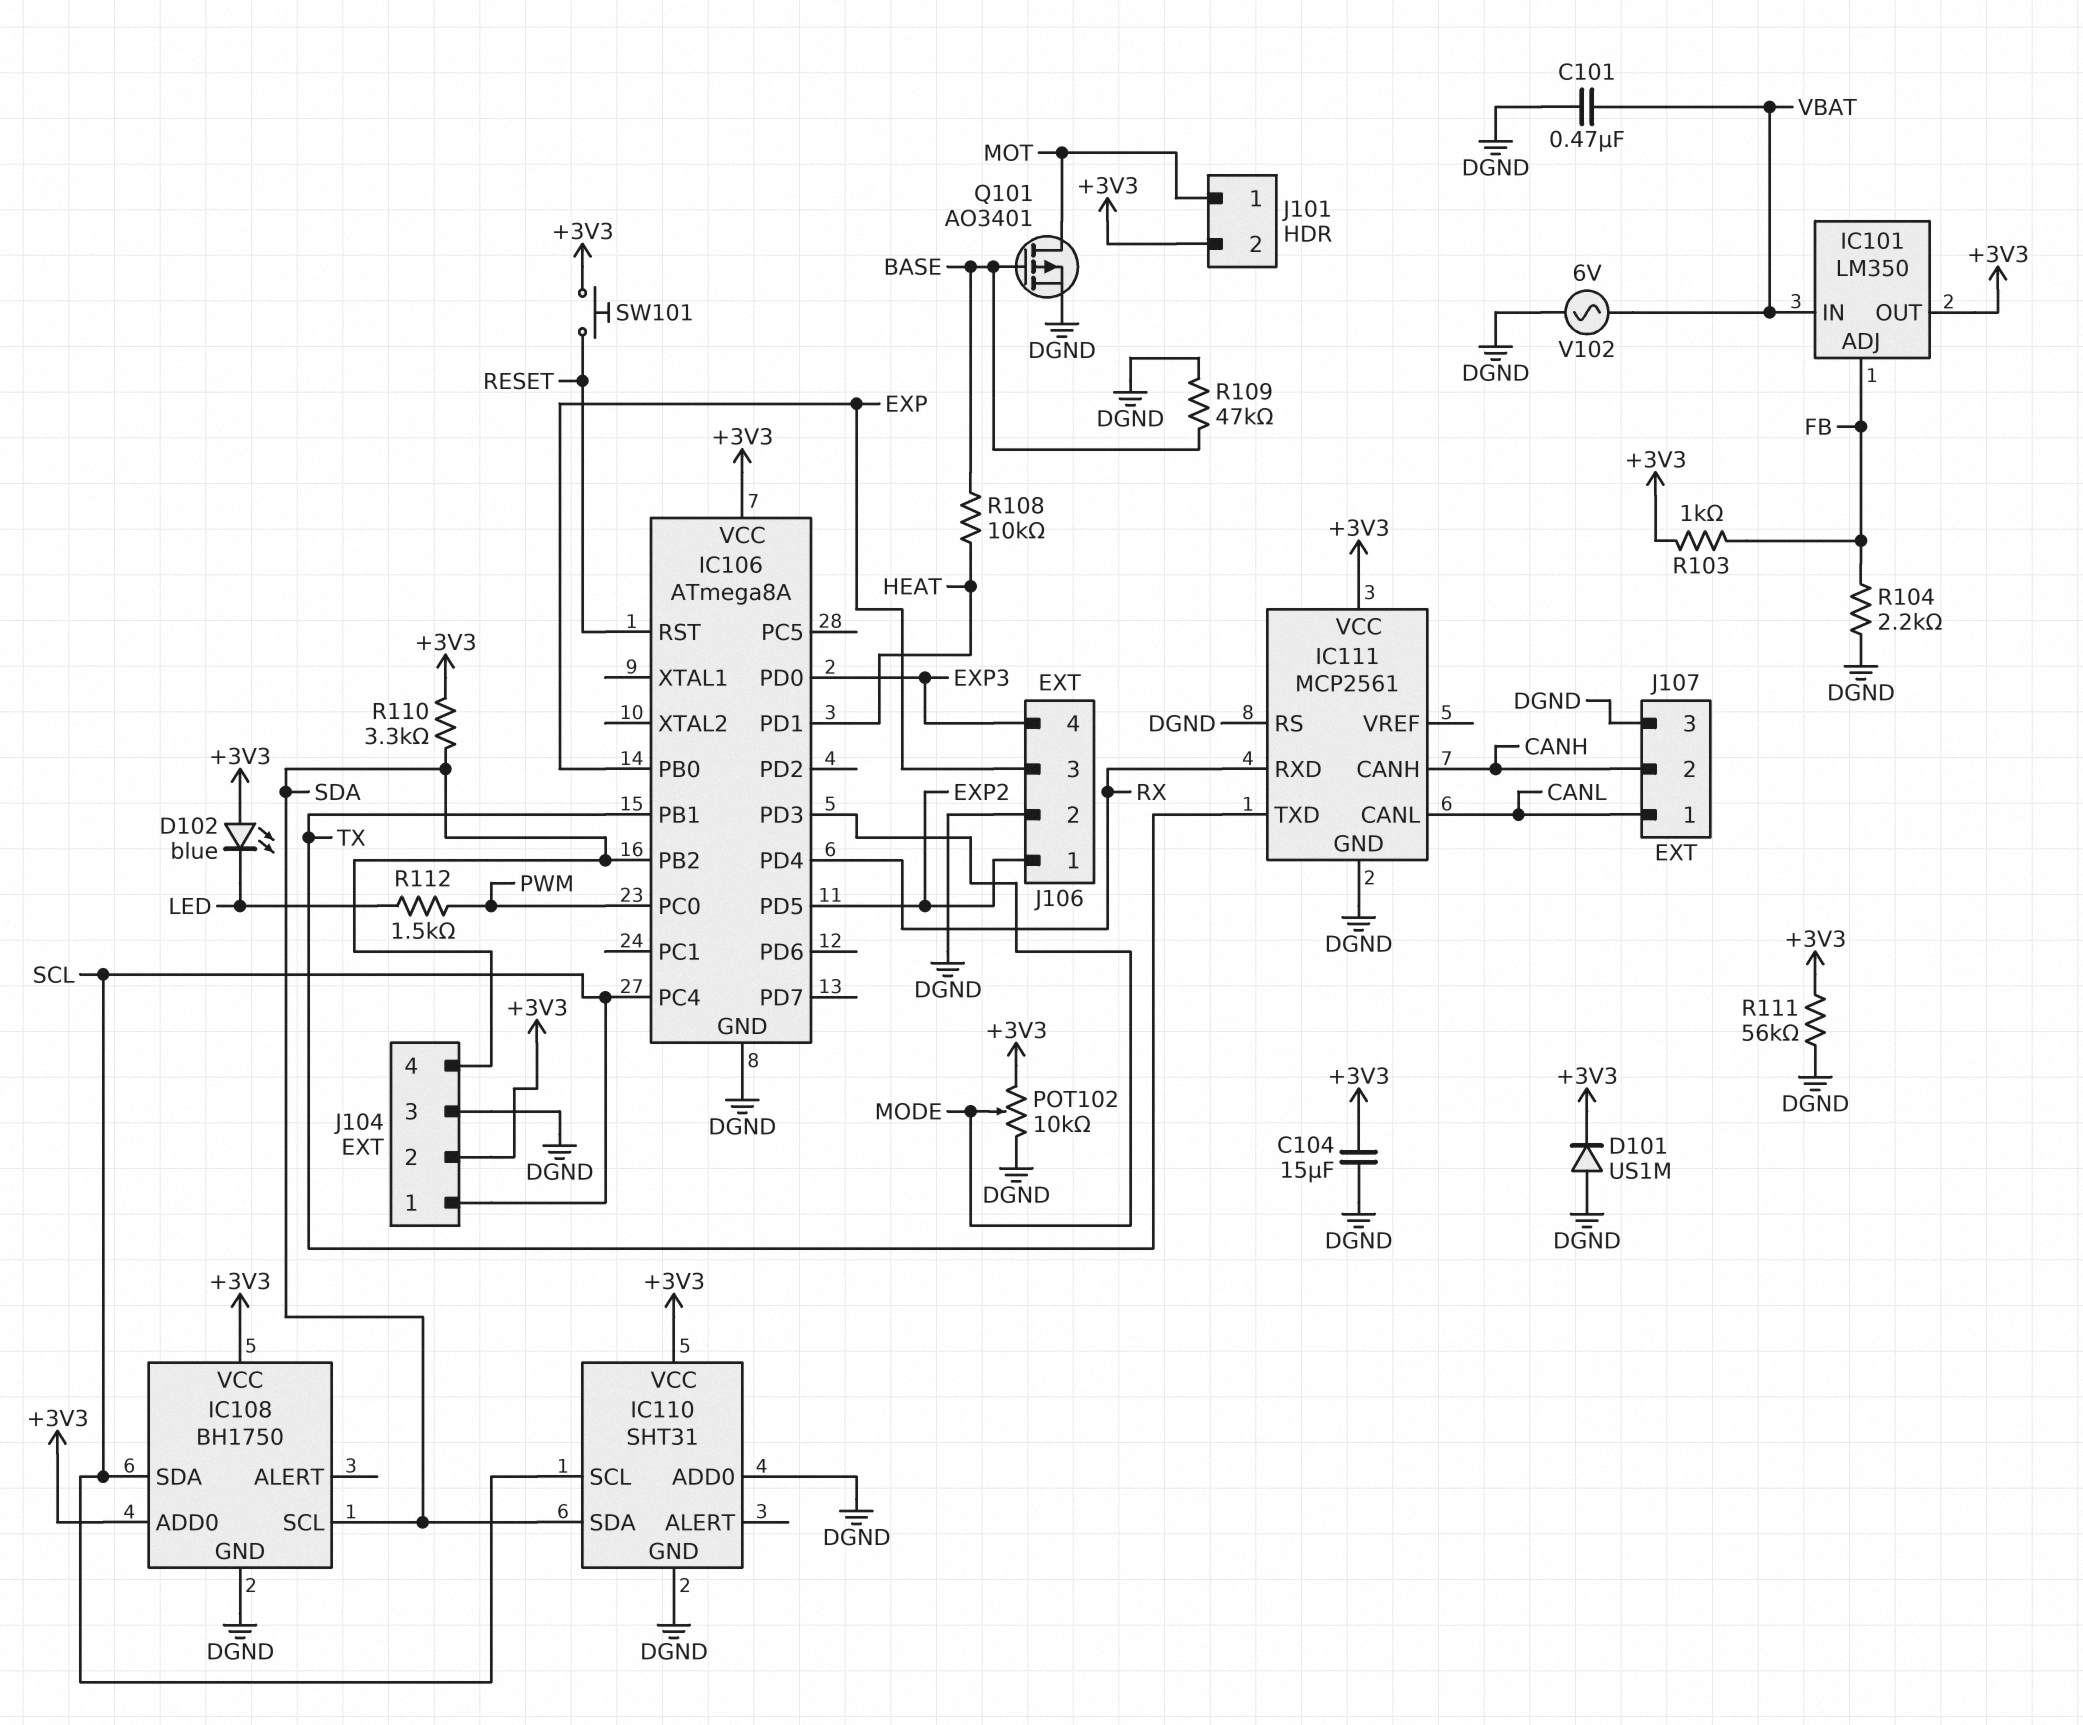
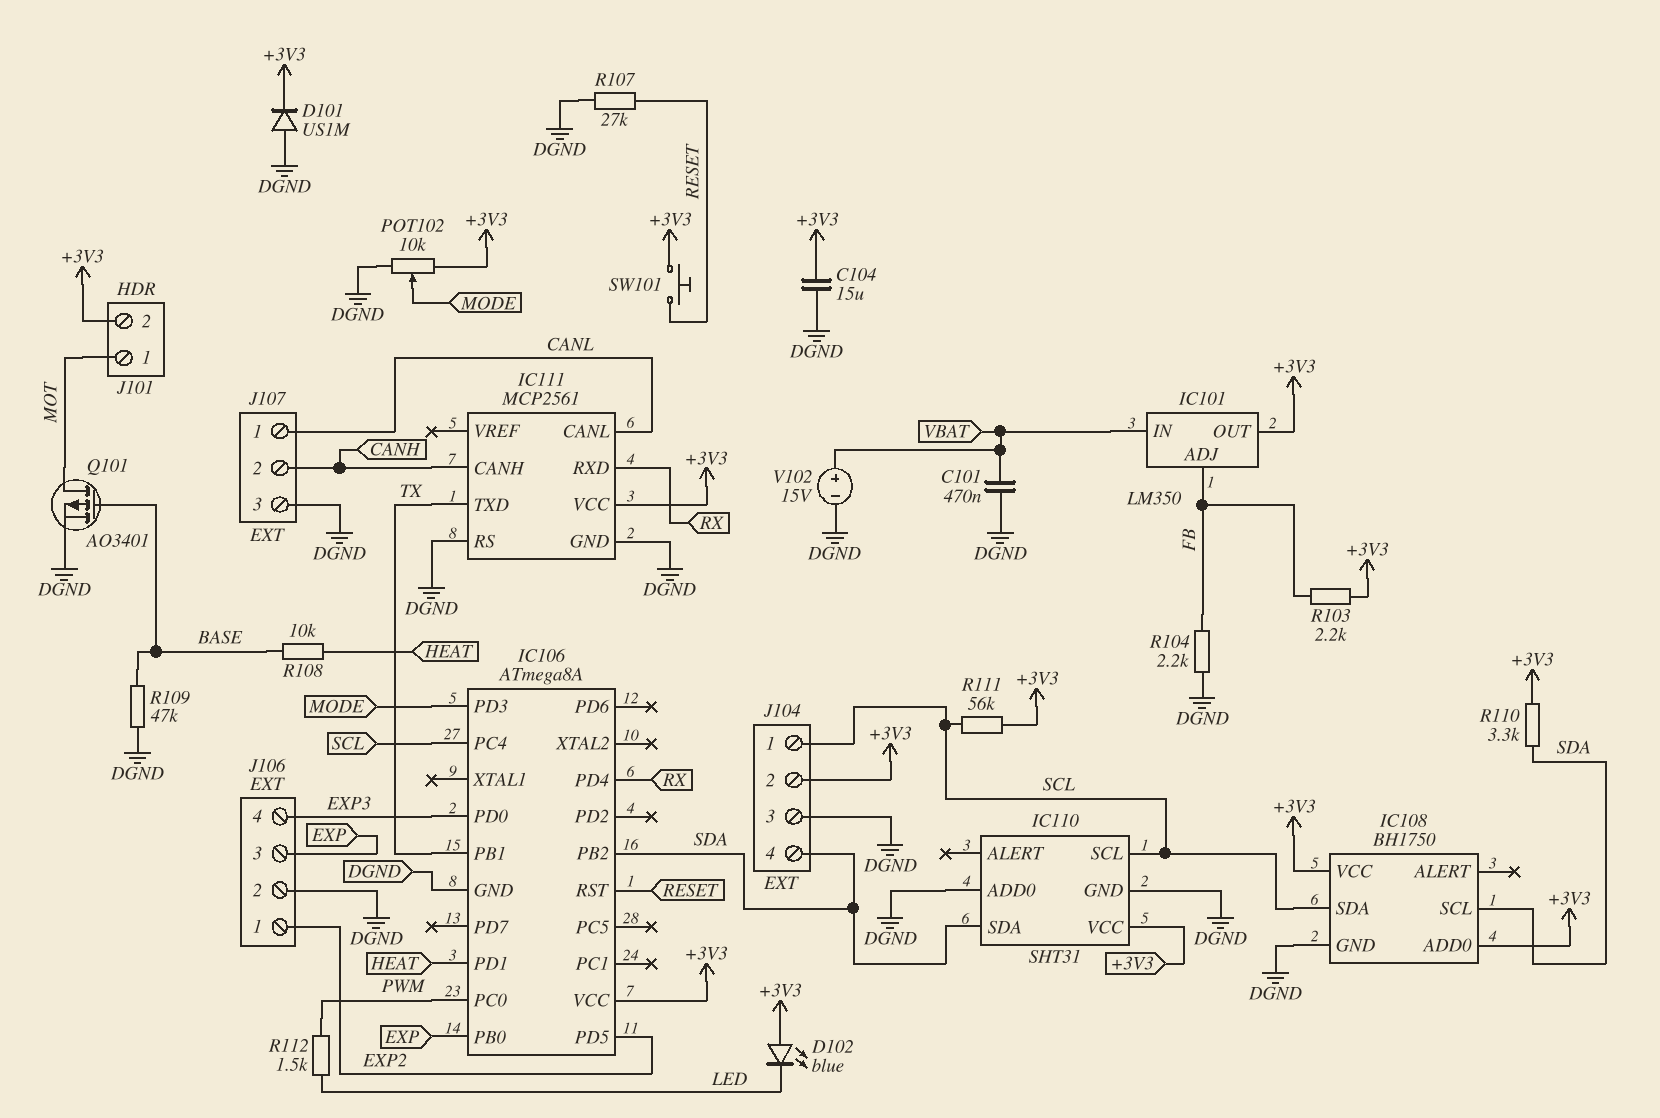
R103: 1k (+3V3, FB) -> 2.2k (+3V3, FB)
R107: none -> 27k (DGND, RESET)
R111: 56k (+3V3, DGND) -> 56k (+3V3, SCL)
V102: AC 6V (DGND, VBAT) -> 15V (plus VBAT, minus DGND)

